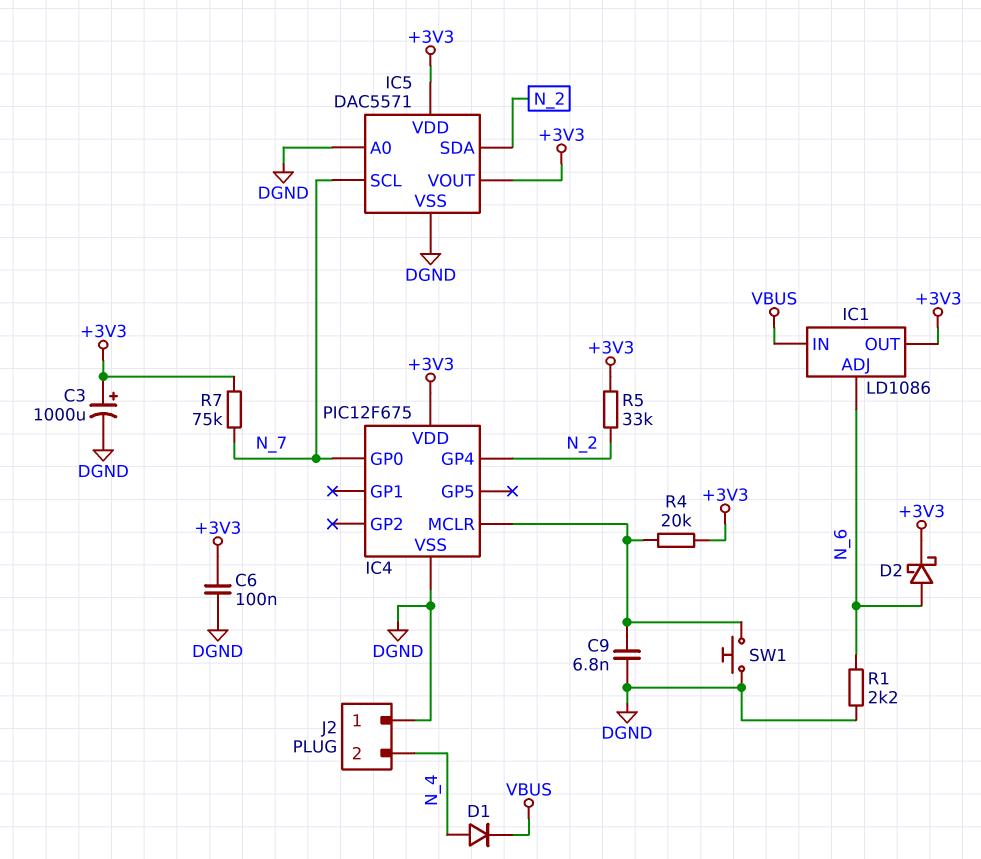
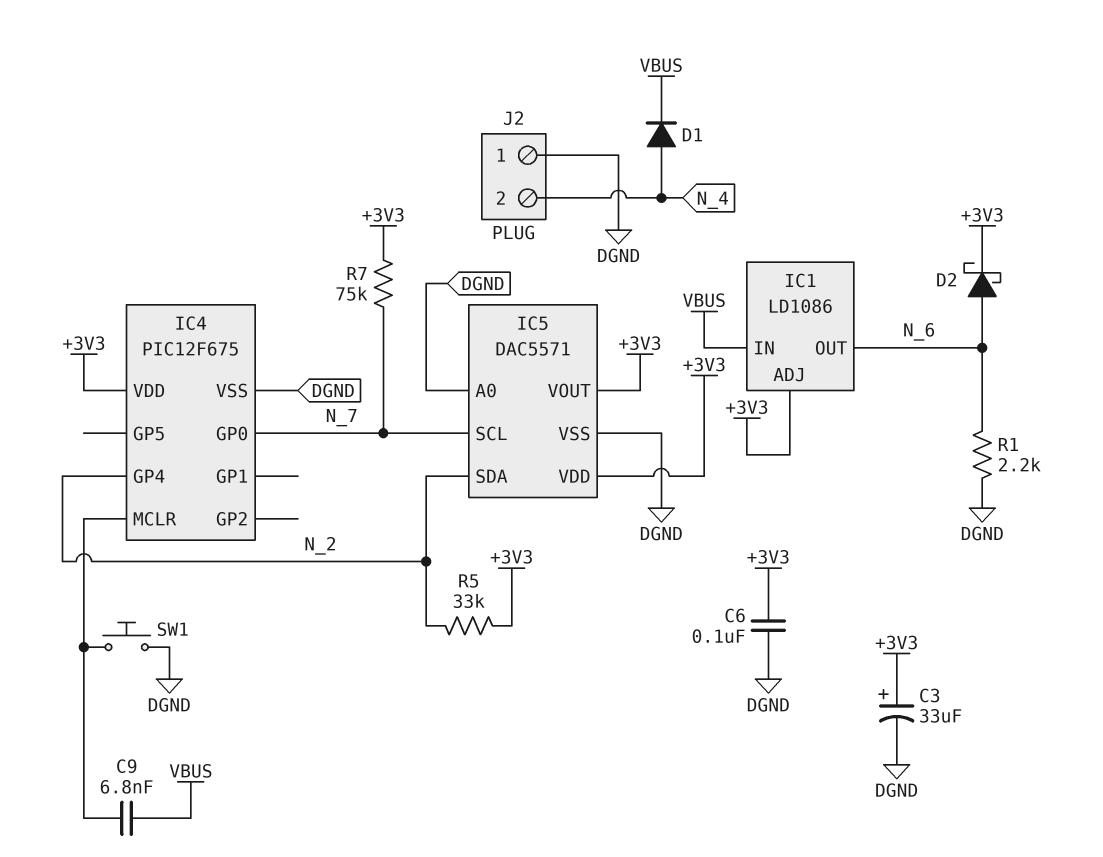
C3: 1000uF (plus +3V3, minus DGND) -> 33uF (plus +3V3, minus DGND)
C9: 6.8nF (DGND, IC4/MCLR) -> 6.8nF (IC4/MCLR, VBUS)
IC1 pin ADJ: N_6 -> +3V3
IC1 pin OUT: +3V3 -> N_6
R4: 20k (+3V3, IC4/MCLR) -> none

